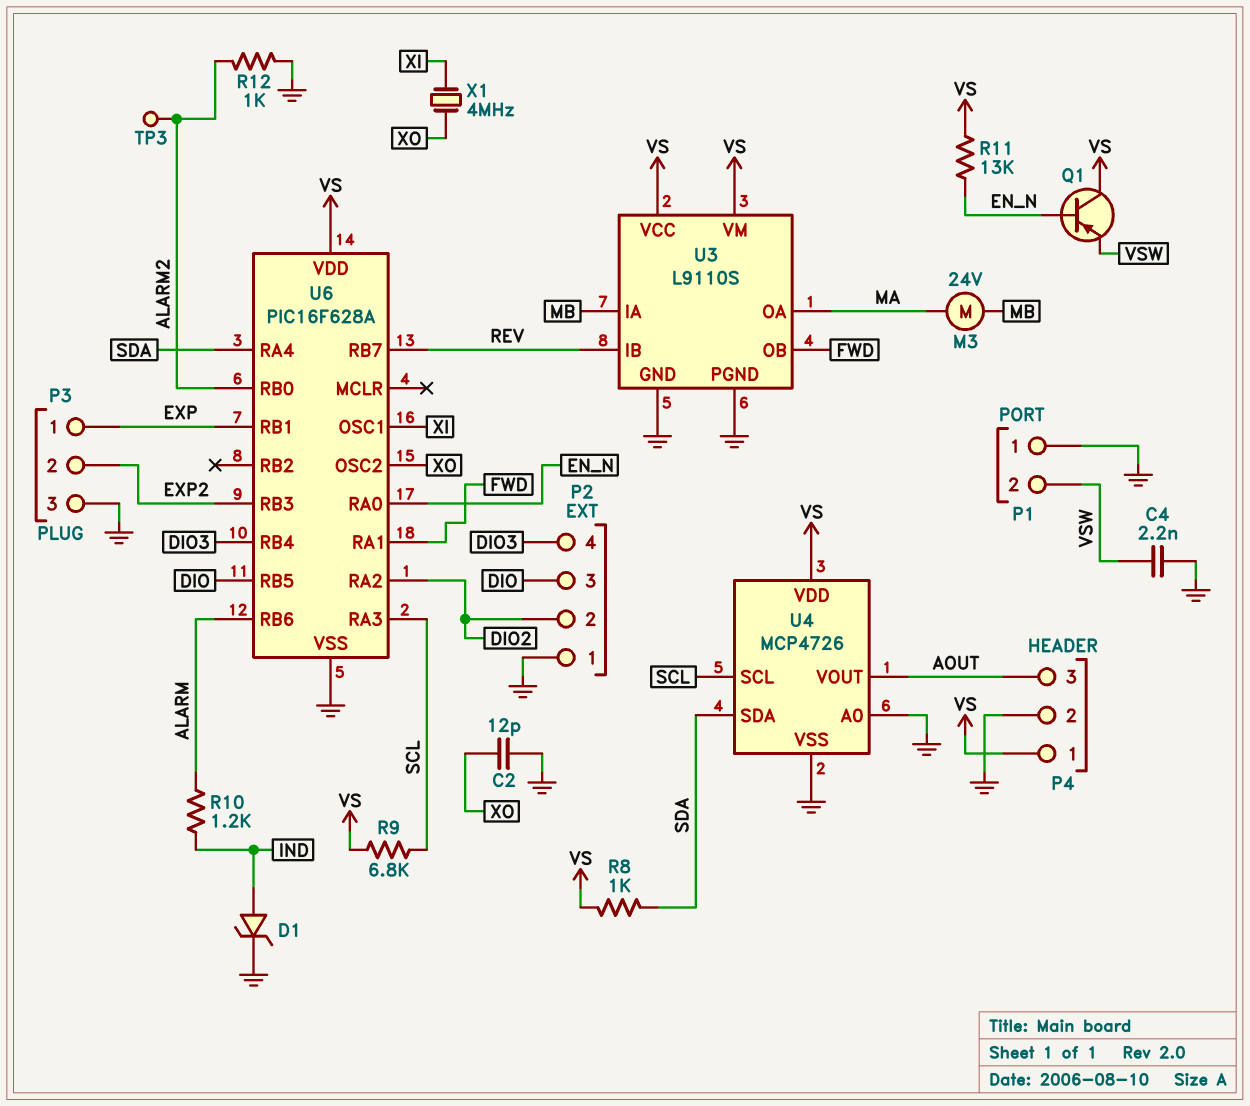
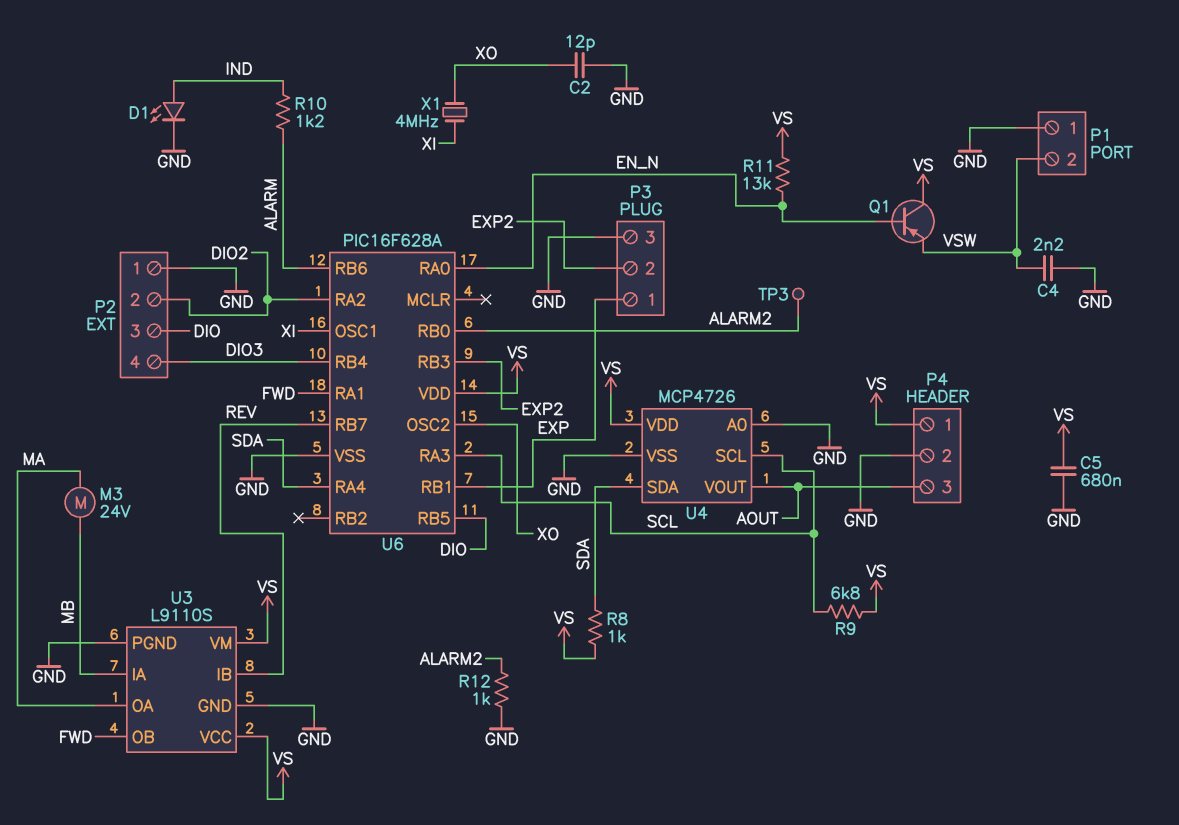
C5: none -> 680nF (GND, VS)
D1: zener (A IND, K GND) -> LED (A IND, K GND)

